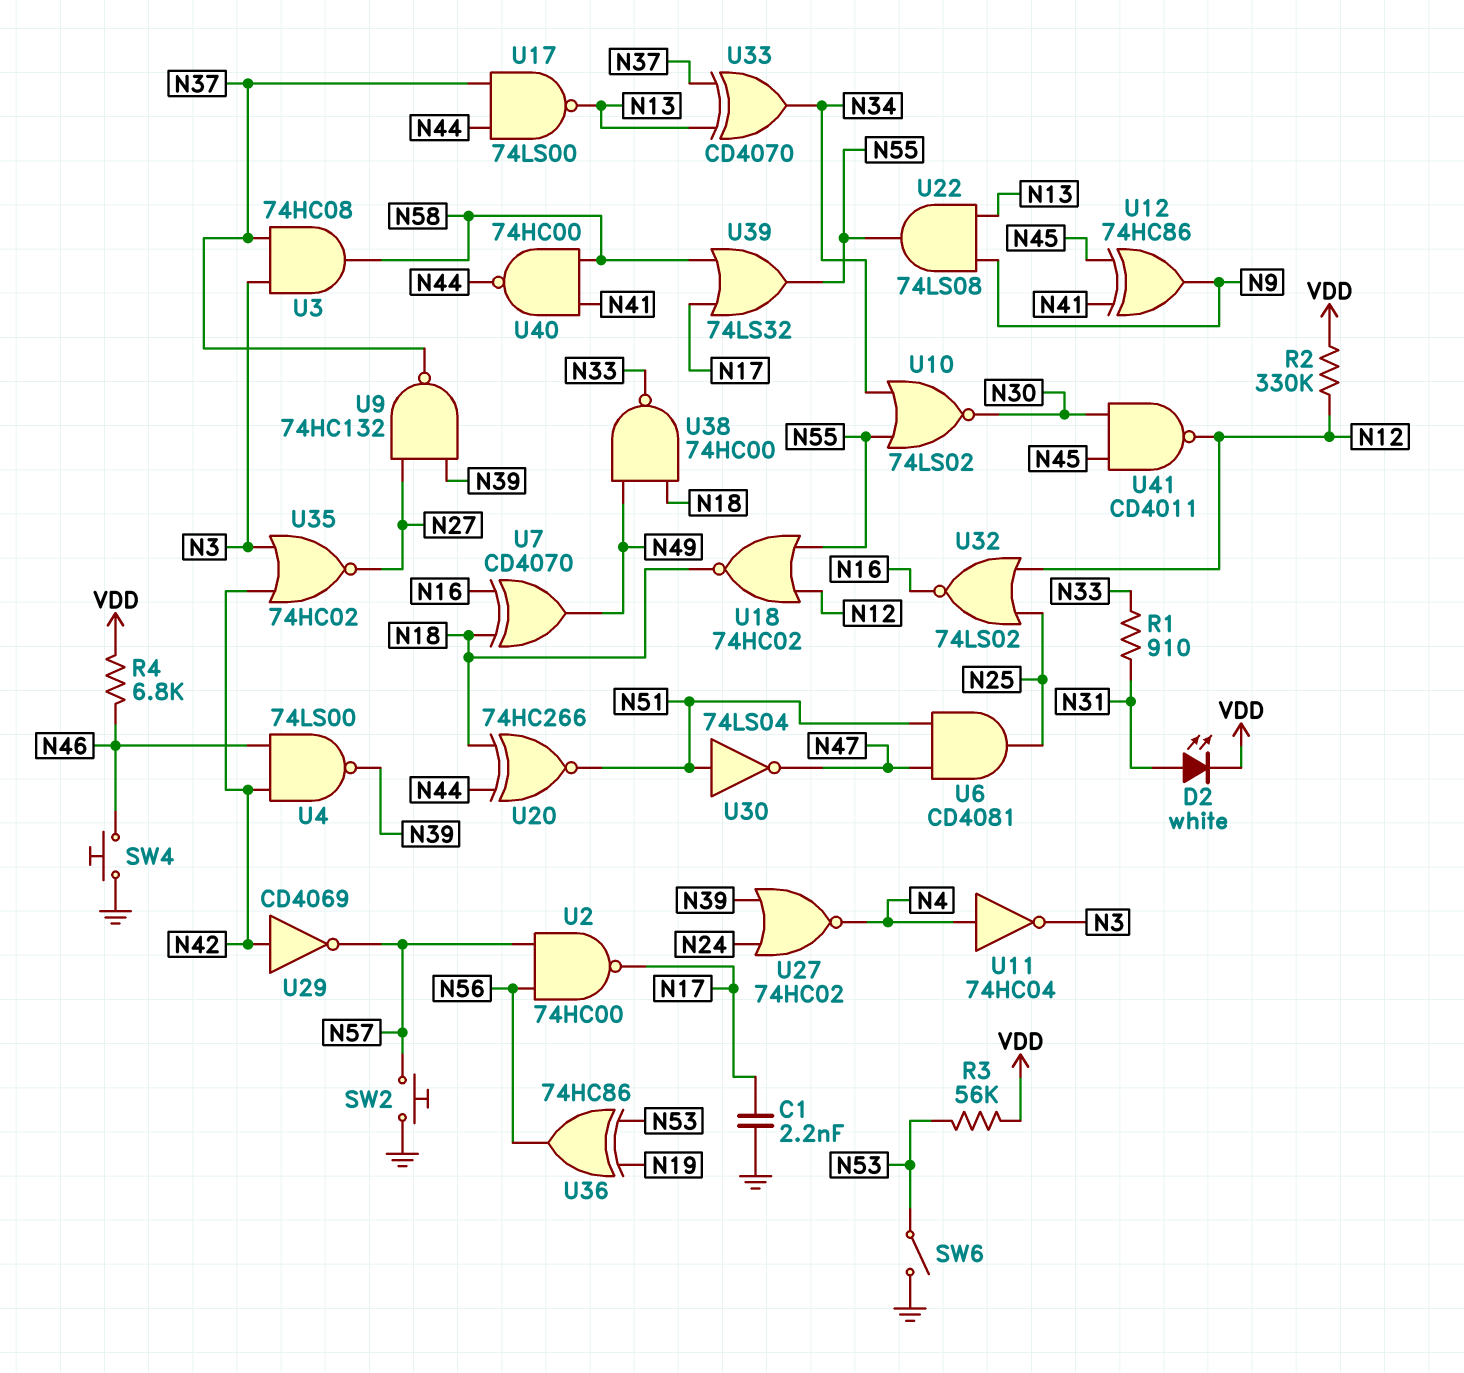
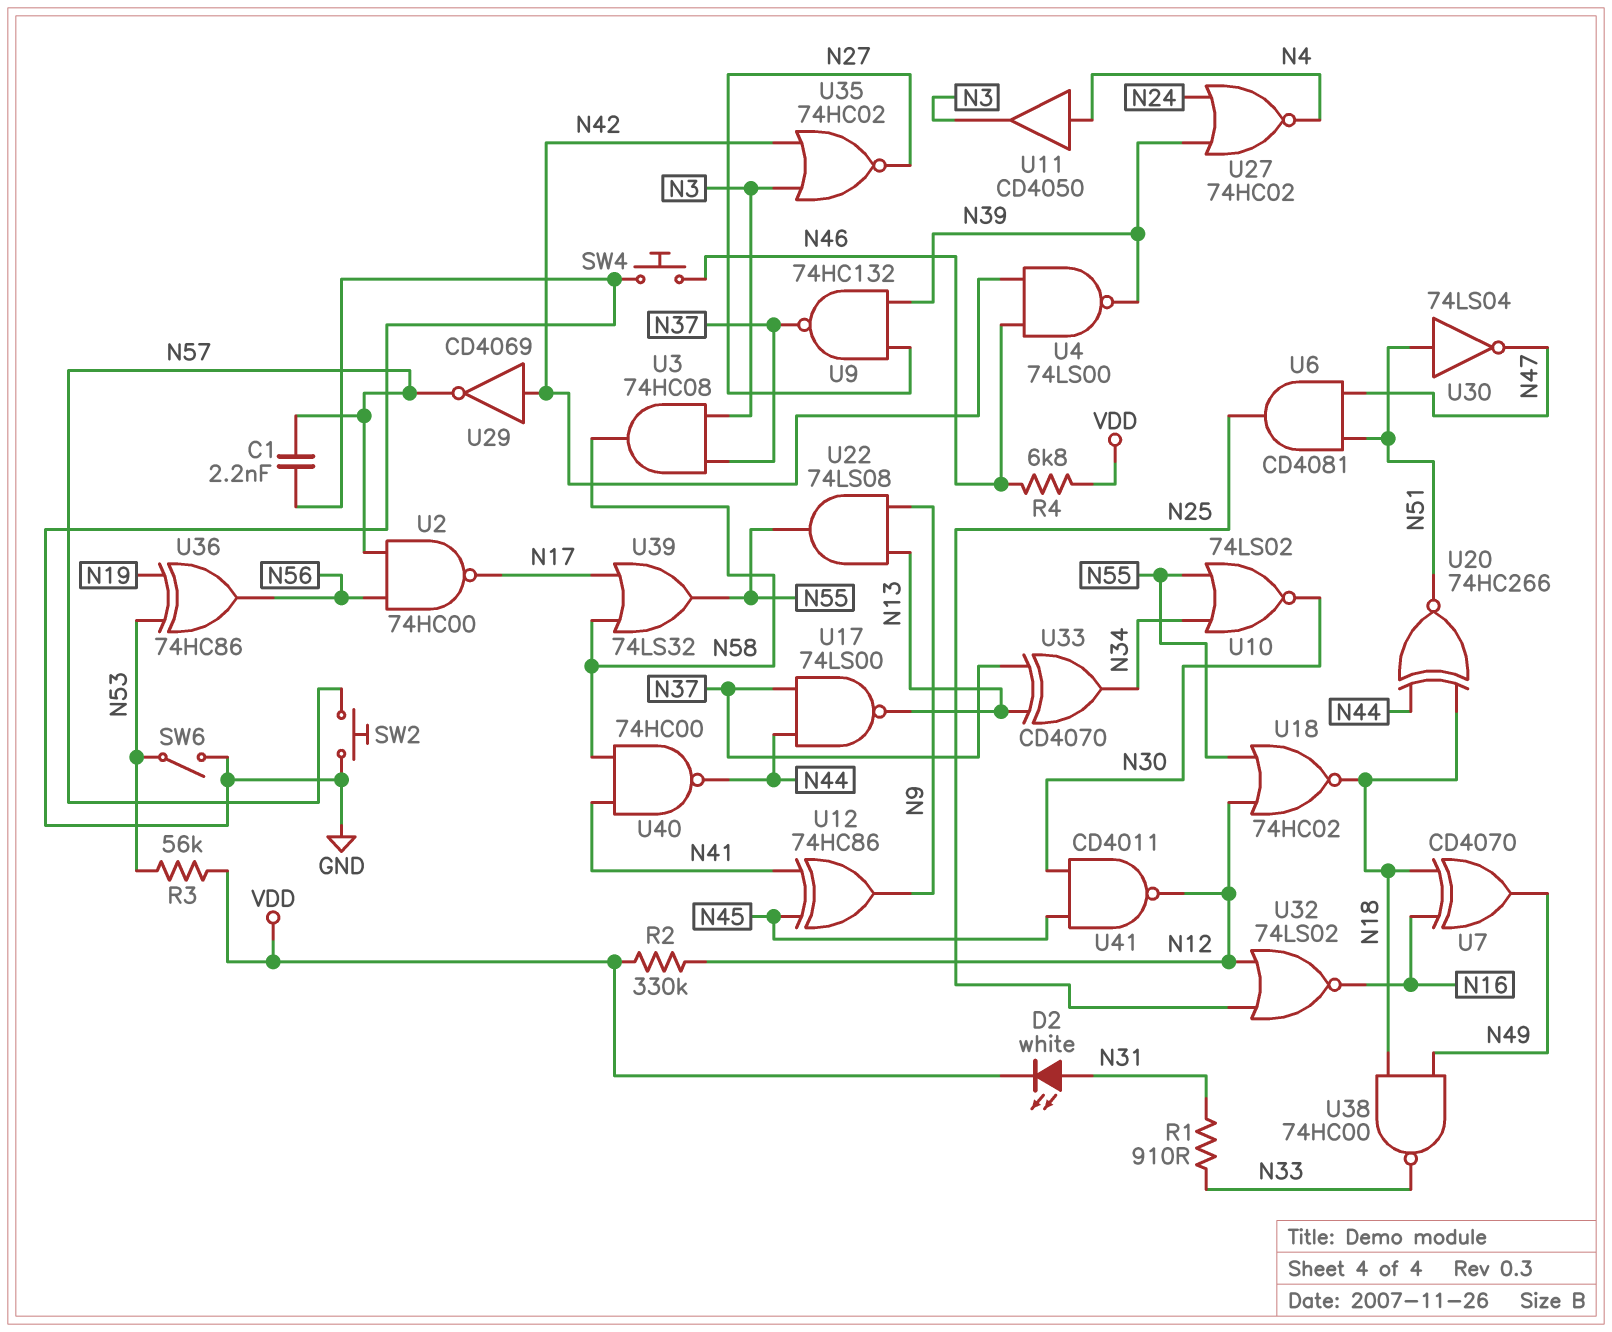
C1: 2.2nF (GND, N17) -> 2.2nF (GND, N57)
U11: NOT 74HC04 (in N4, out N3) -> buffer CD4050 (in N4, out N3)

